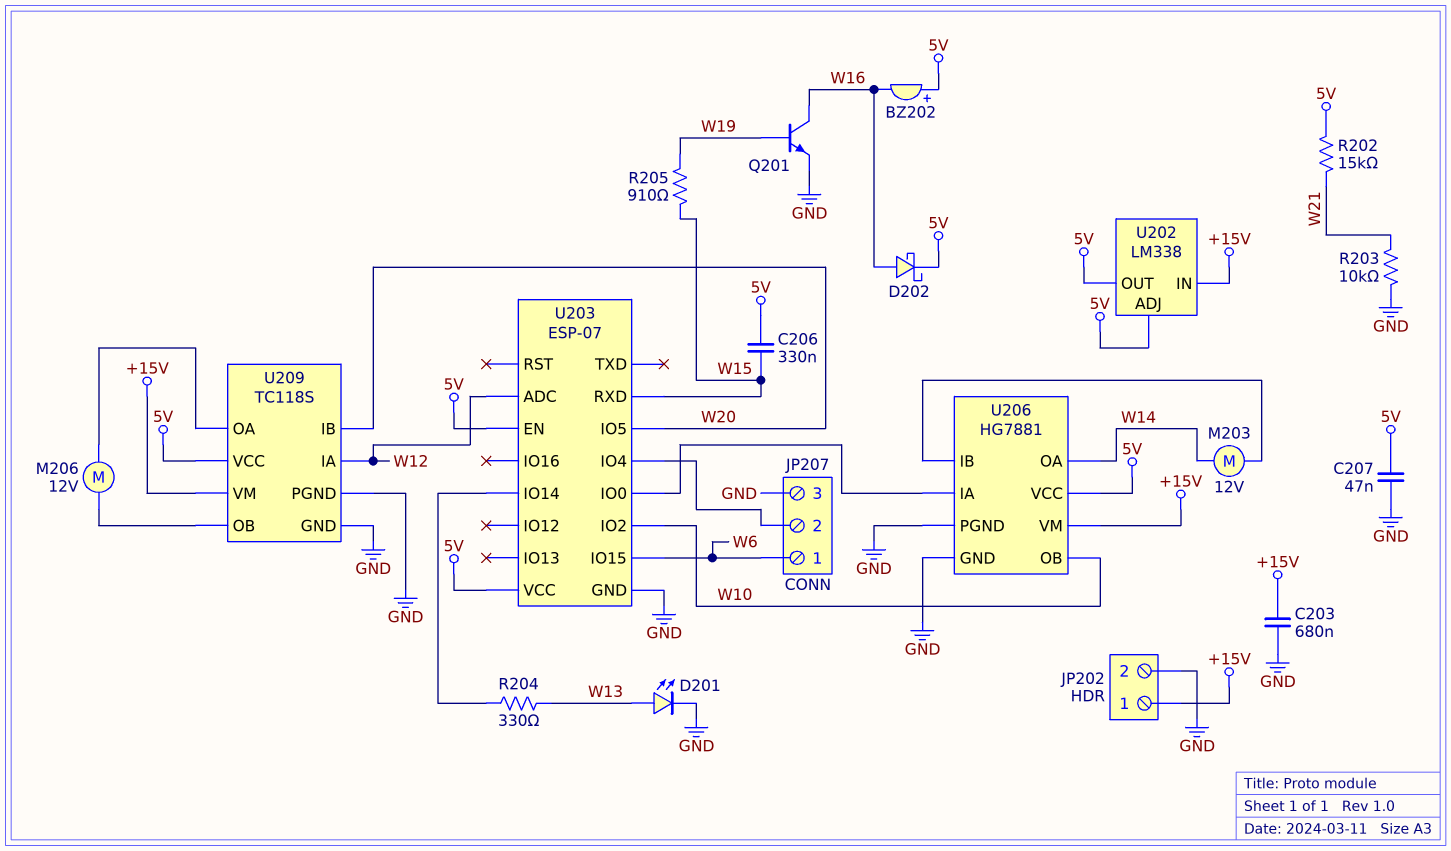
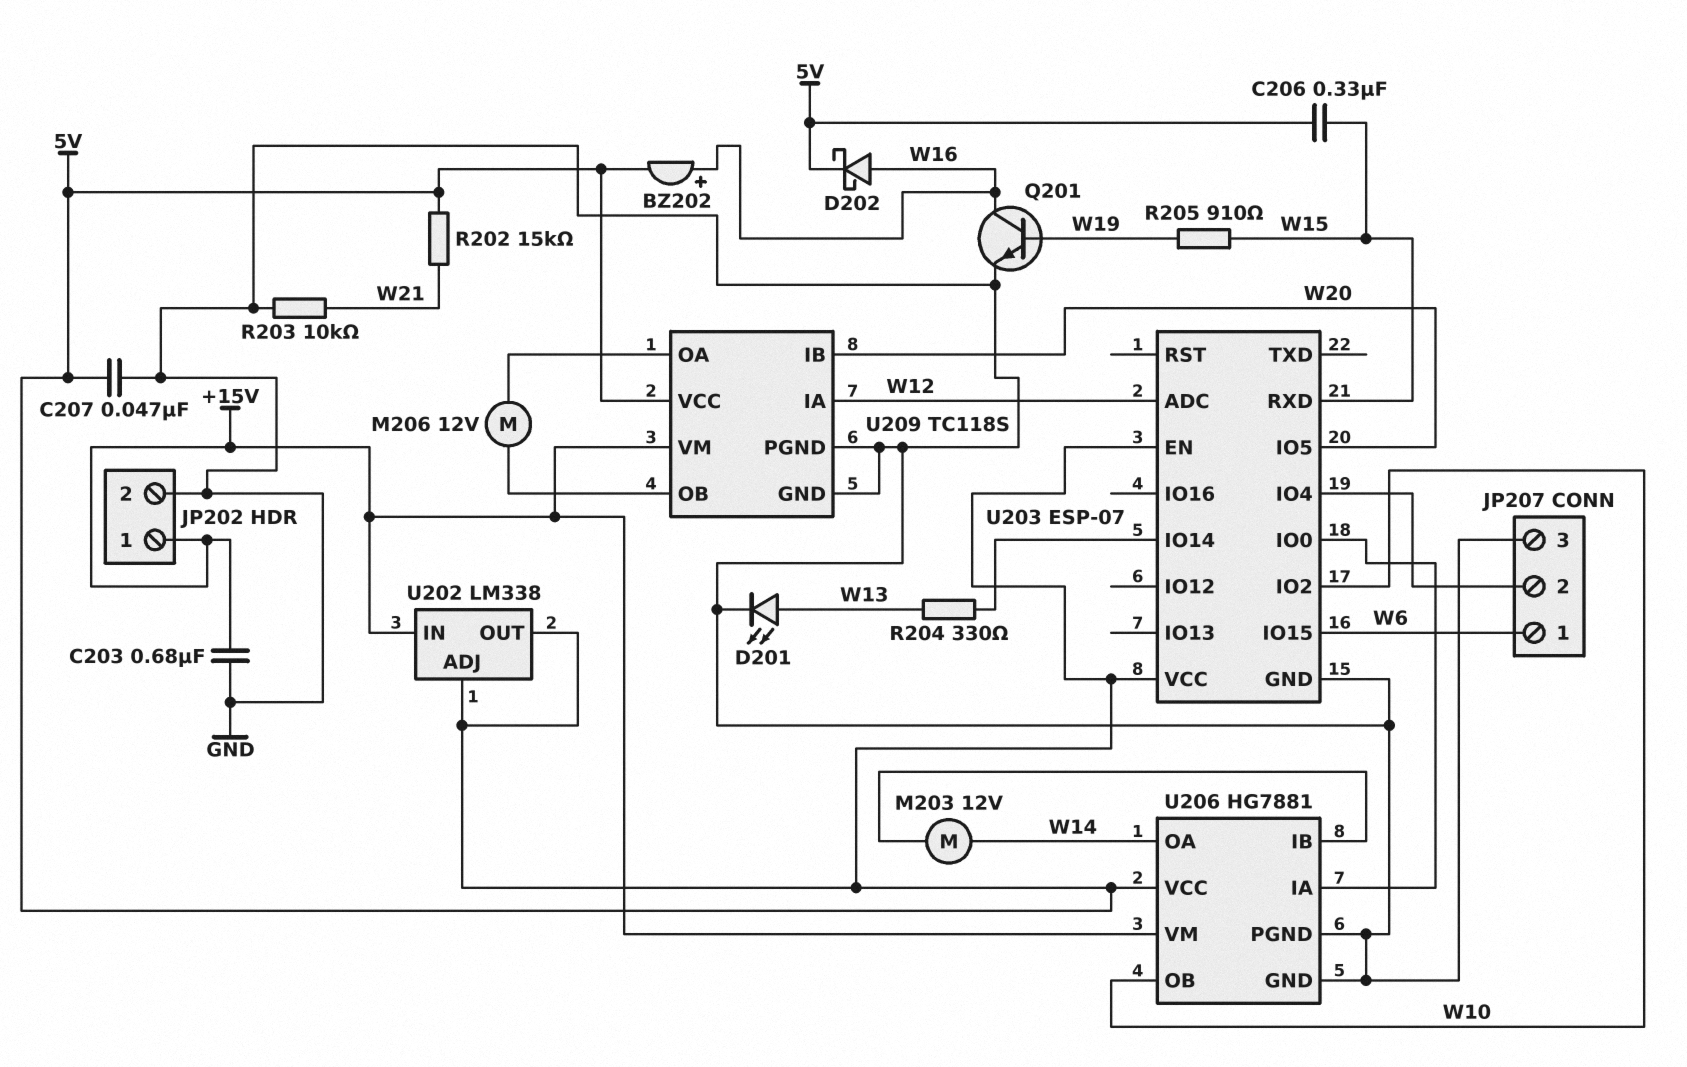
BZ202: buzzer (plus 5V, minus W16) -> buzzer (plus W16, minus 5V)

